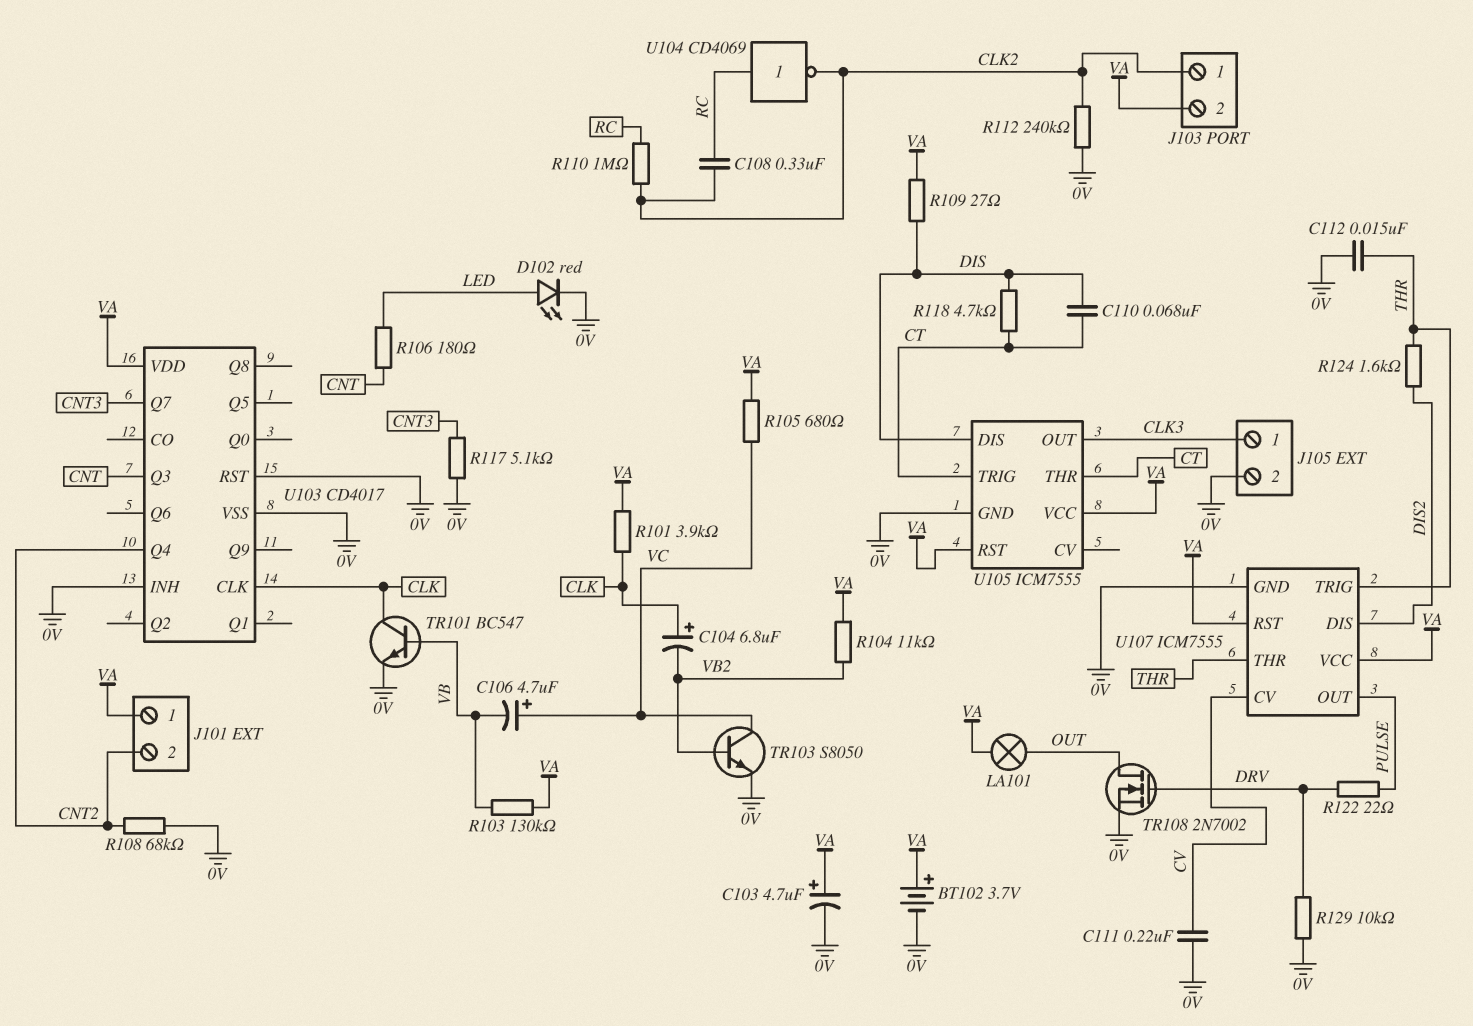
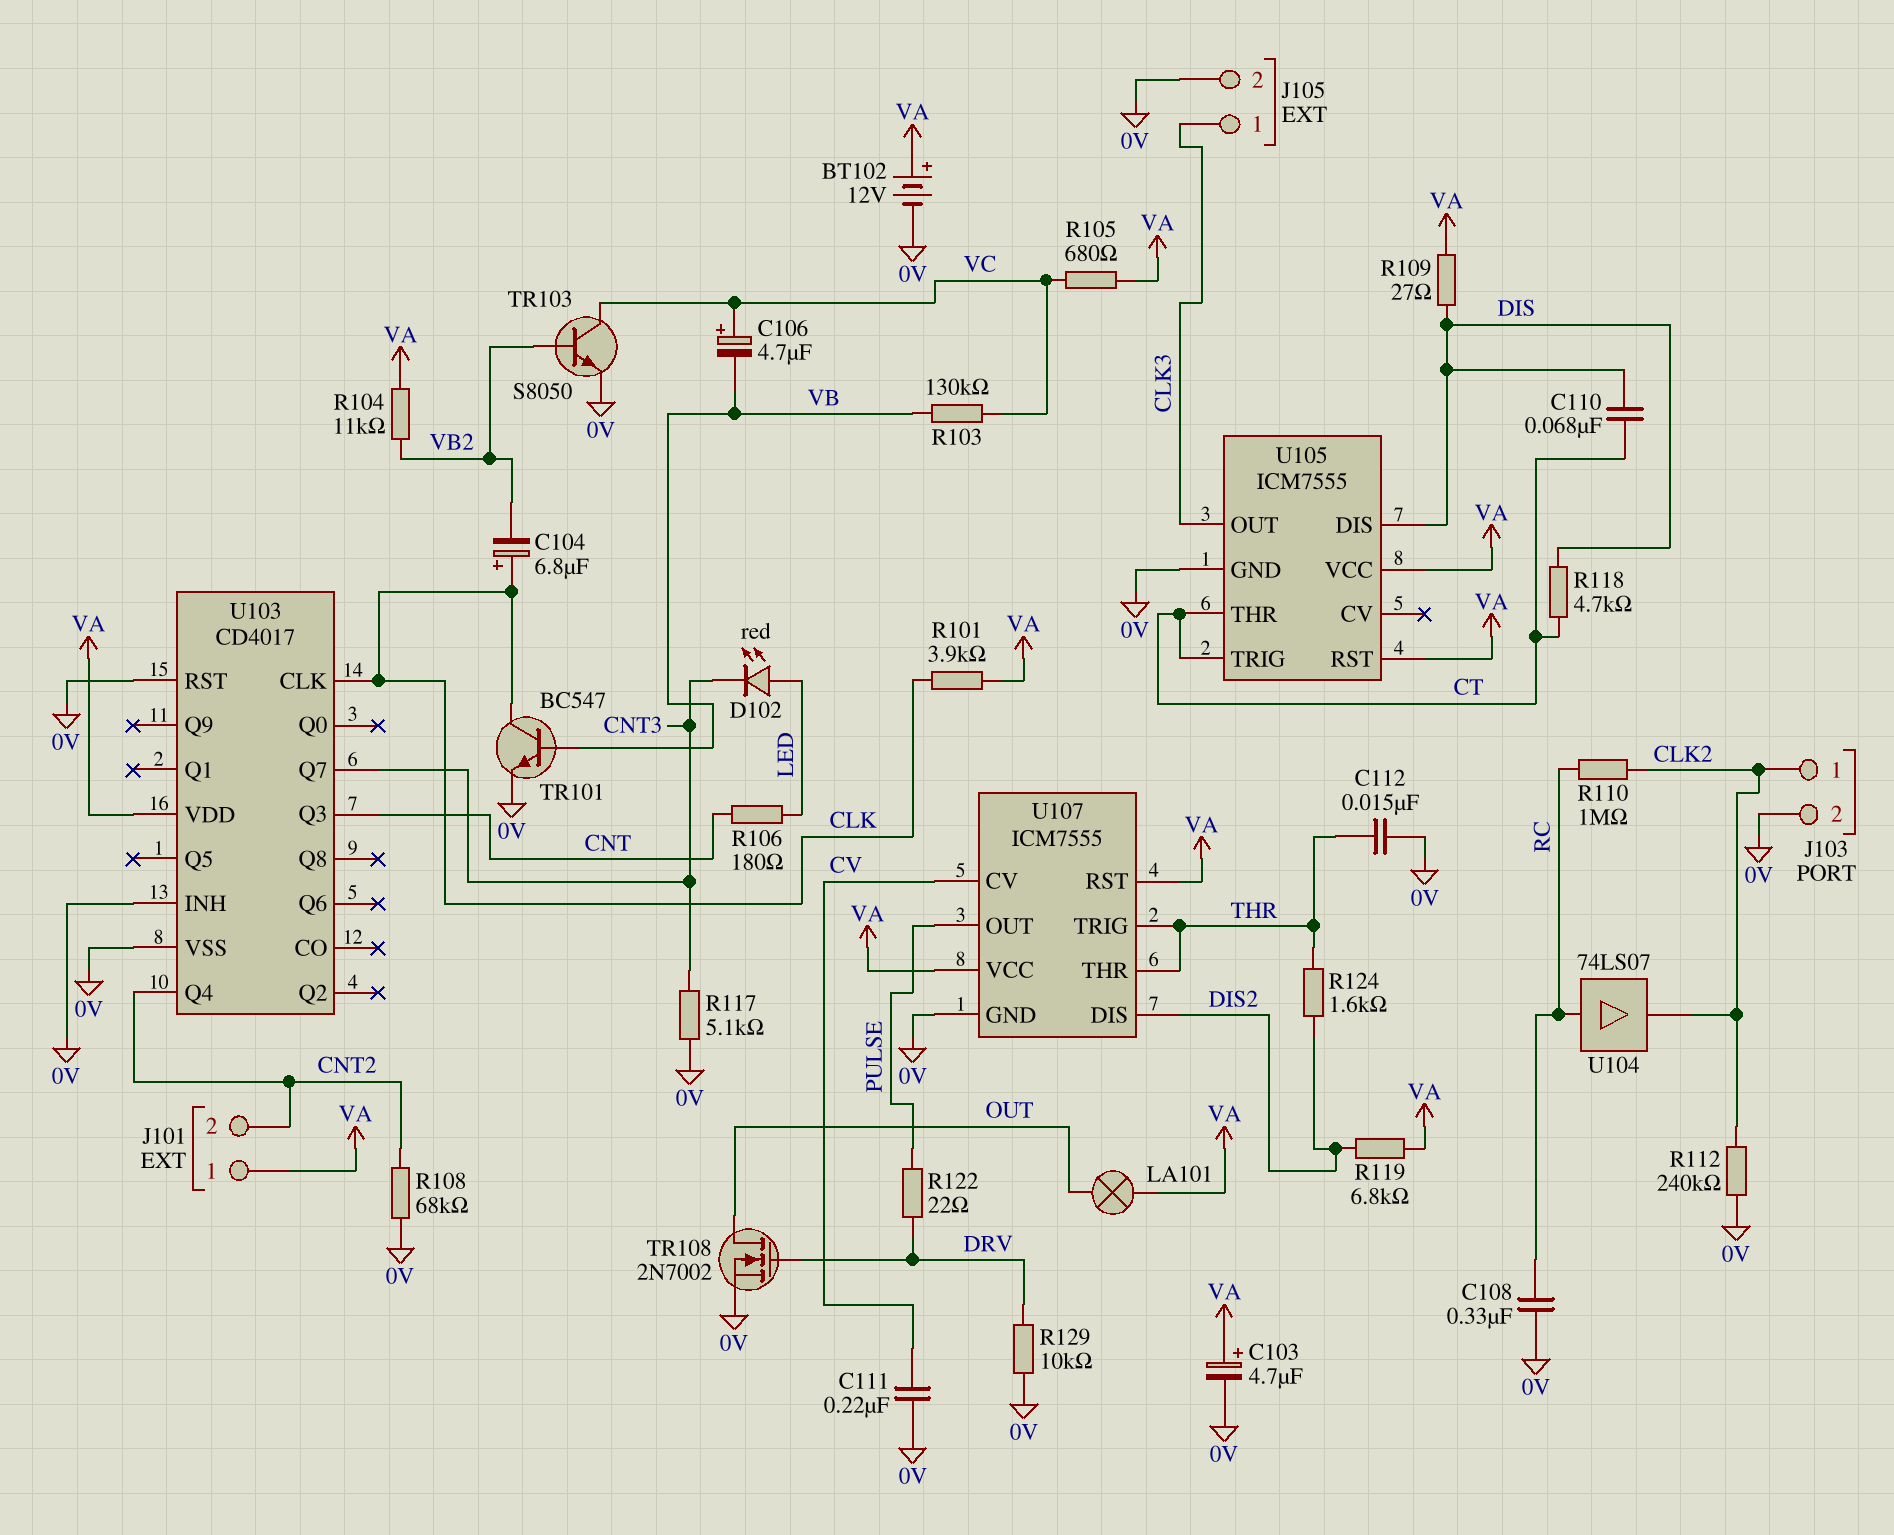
BT102: 3.7V (plus VA, minus 0V) -> 12V (plus VA, minus 0V)
C108: 330nF (CLK2, RC) -> 330nF (0V, RC)
D102: LED red (A LED, K 0V) -> LED red (A LED, K CNT3)
J103 pin 2: VA -> 0V
R103: 130k (VA, VB) -> 130k (VB, VC)
R119: none -> 6.8k (DIS2, VA)
U104: NOT CD4069 (in RC, out CLK2) -> buffer 74LS07 (in RC, out CLK2)

